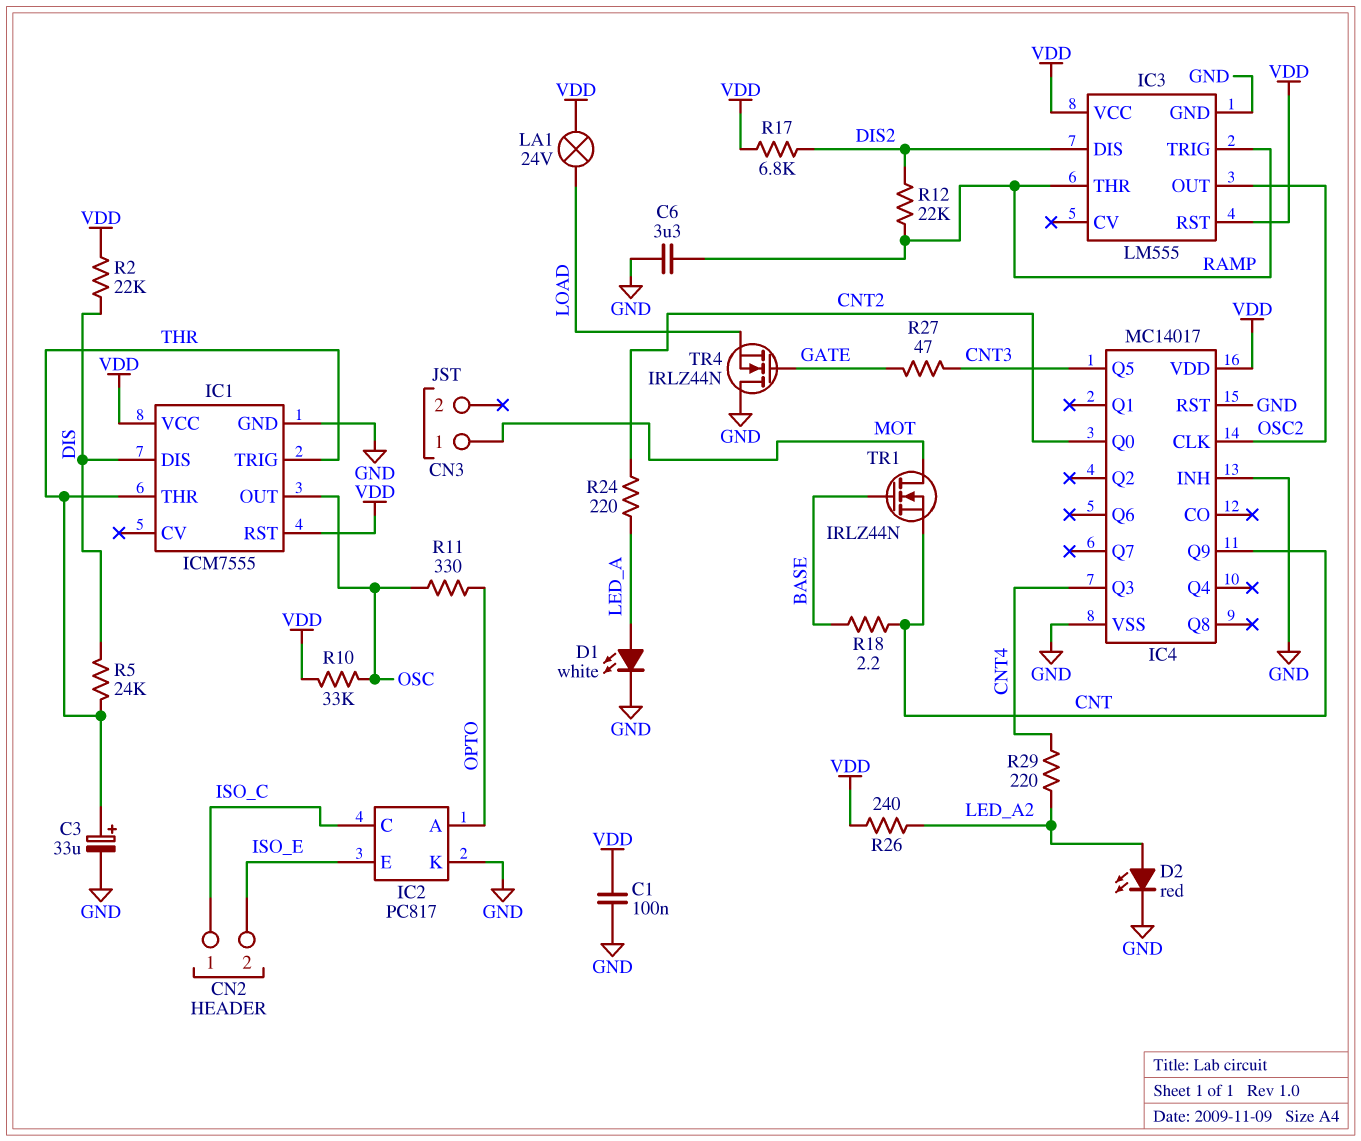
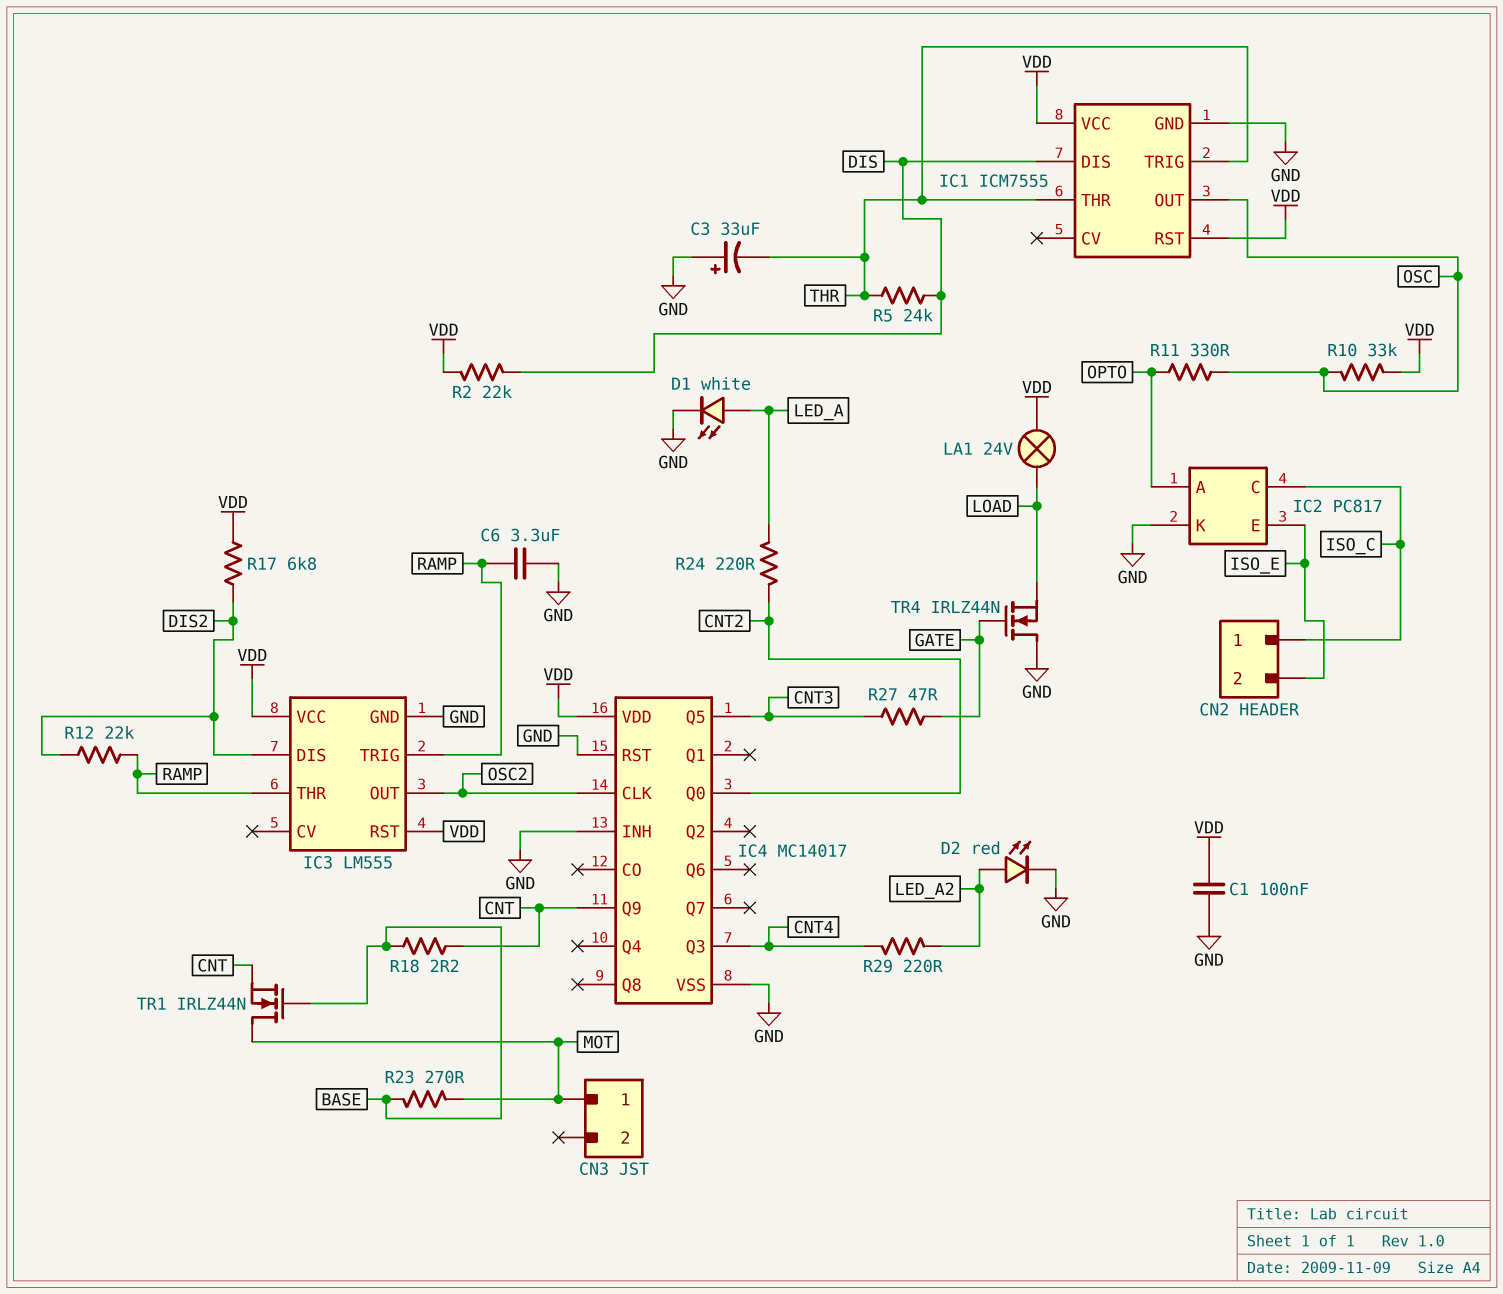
C3: 33uF (plus THR, minus GND) -> 33uF (plus GND, minus THR)
R23: none -> 270 (BASE, MOT)
R26: 240 (LED_A2, VDD) -> none

